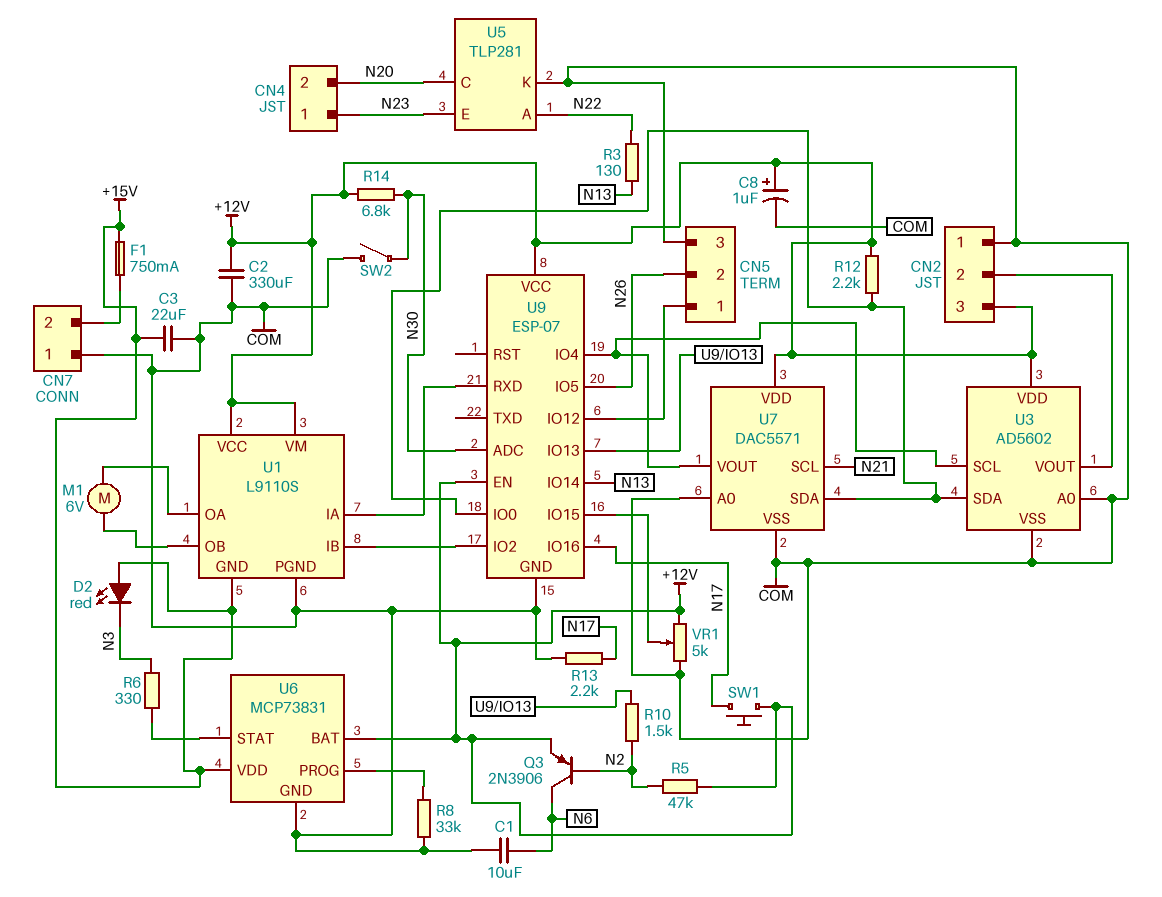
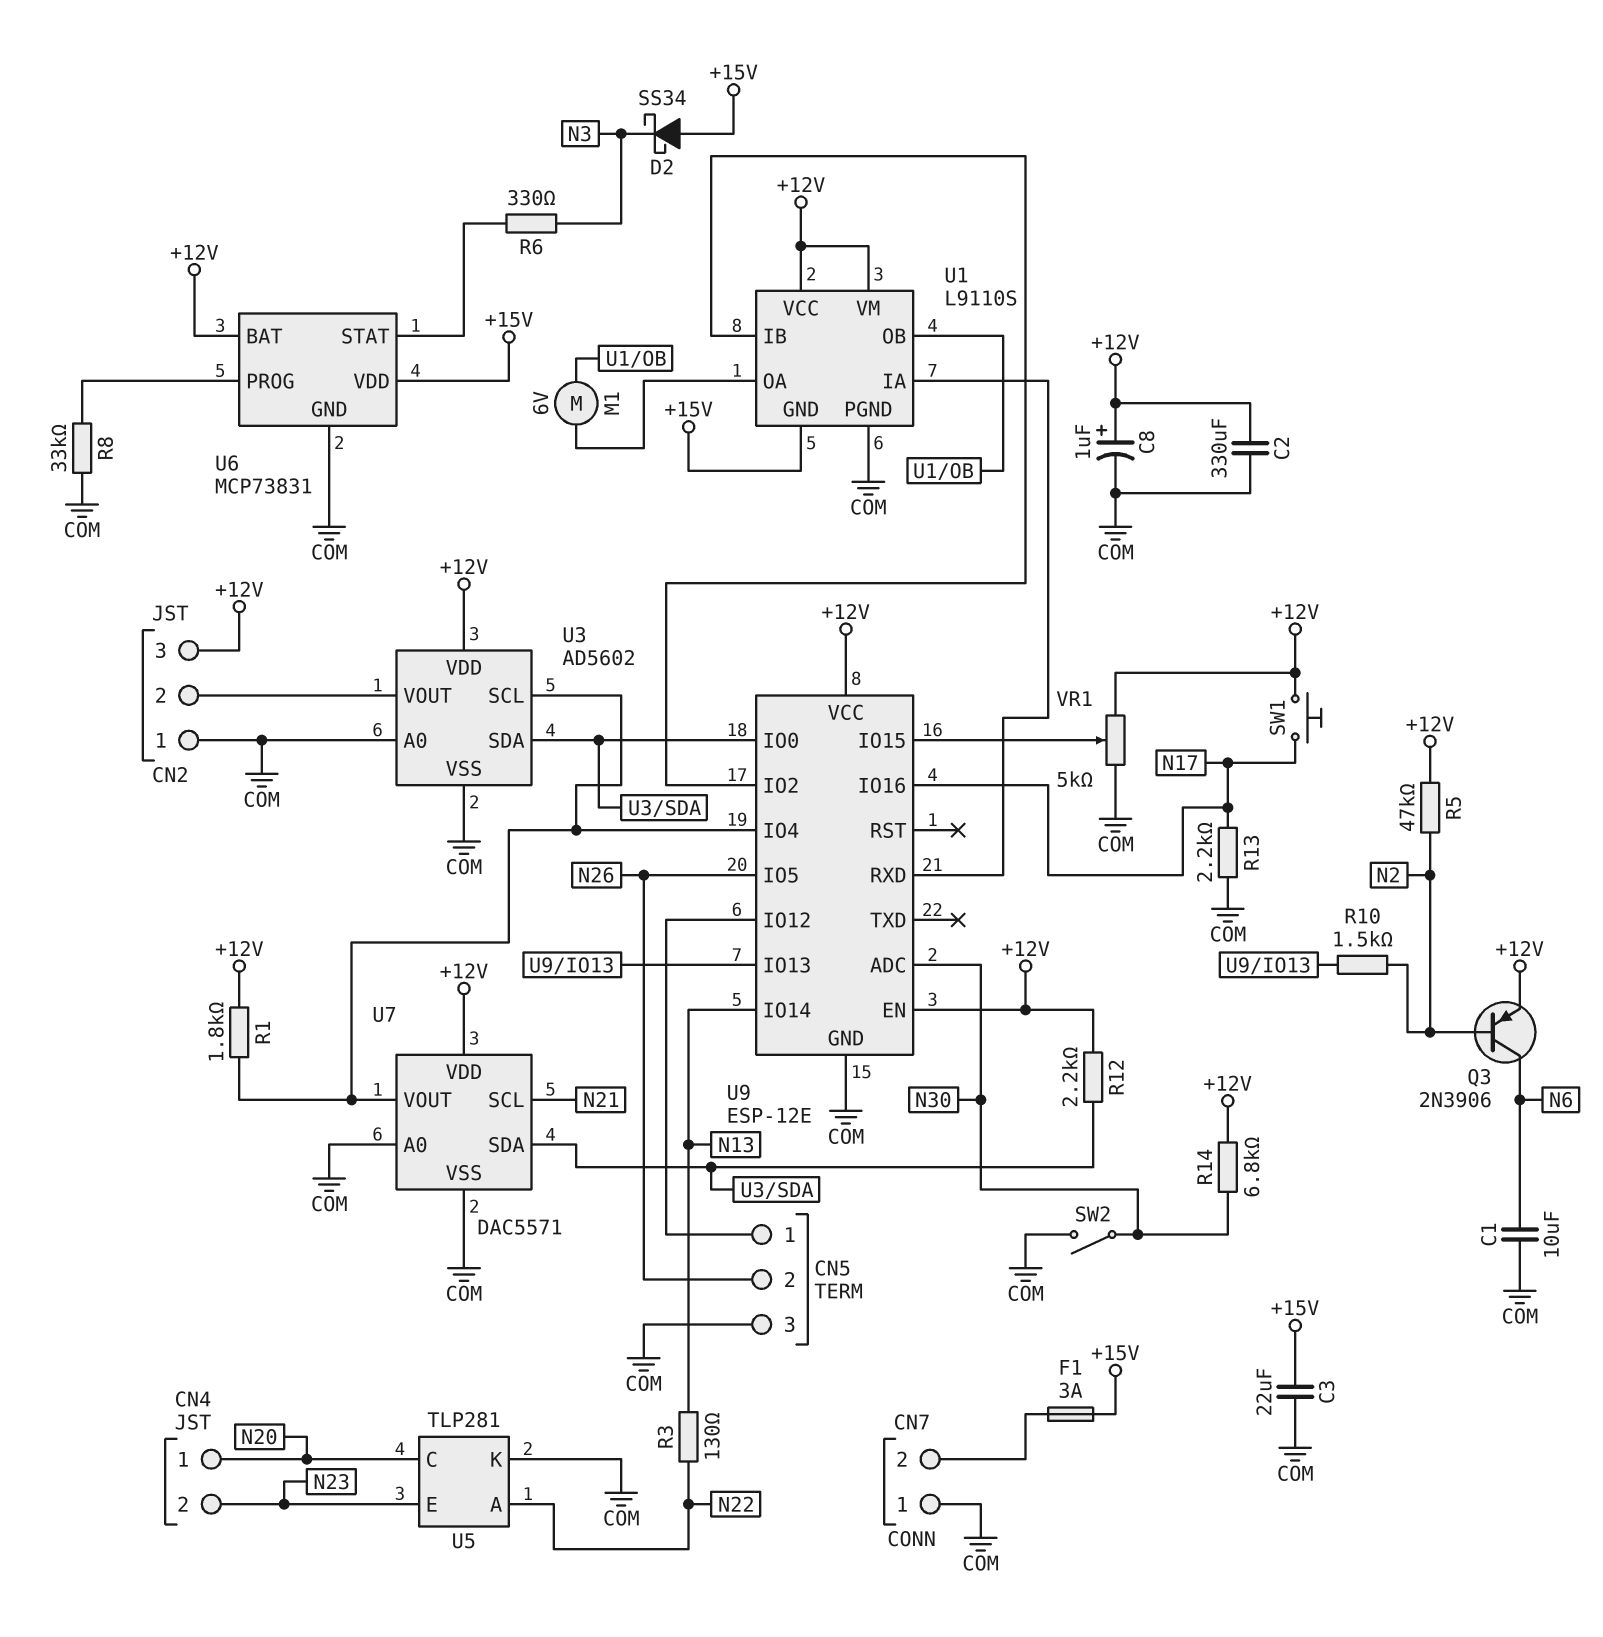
CN4 pin 1: N23 -> N20
CN4 pin 2: N20 -> N23
D2: LED red (A +15V, K N3) -> schottky SS34 (A +15V, K N3)
F1: 750mA (+15V, CN7/2) -> 3A (+15V, CN7/2)
R1: none -> 1.8k (+12V, U3/SCL)
U9: ESP-07 -> ESP-12E

